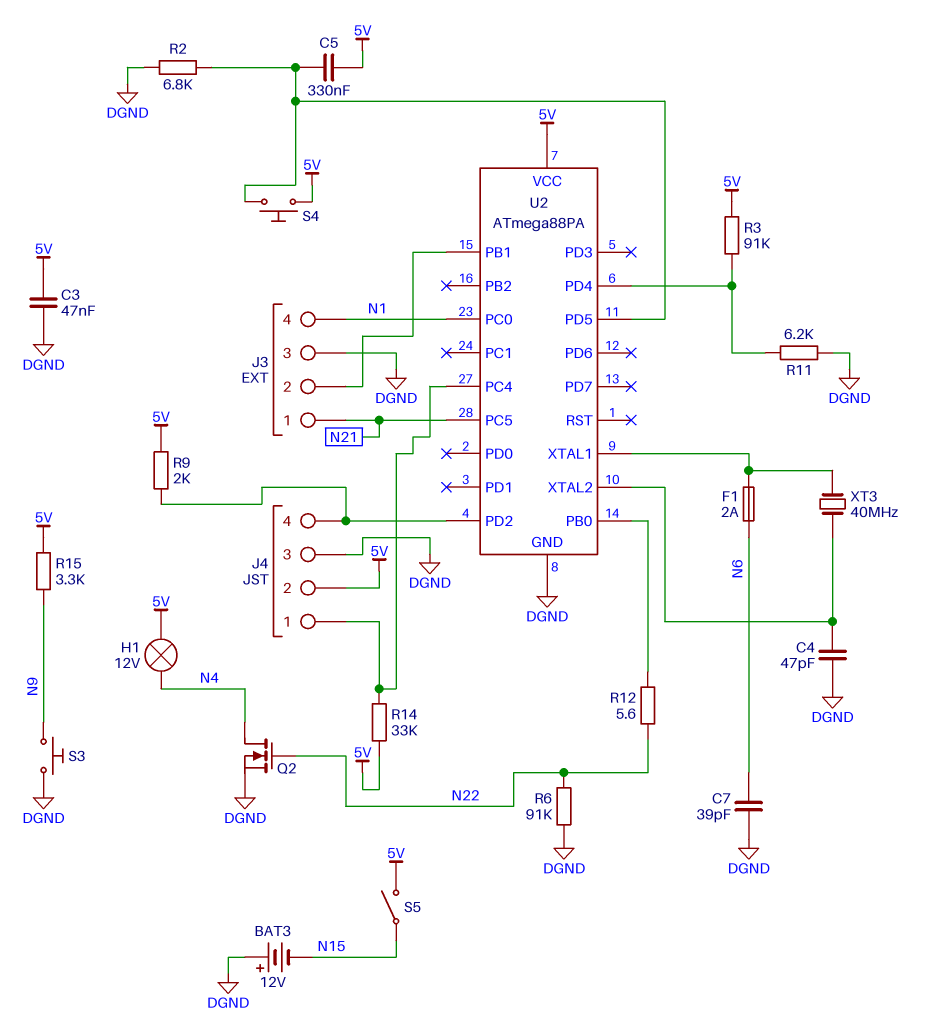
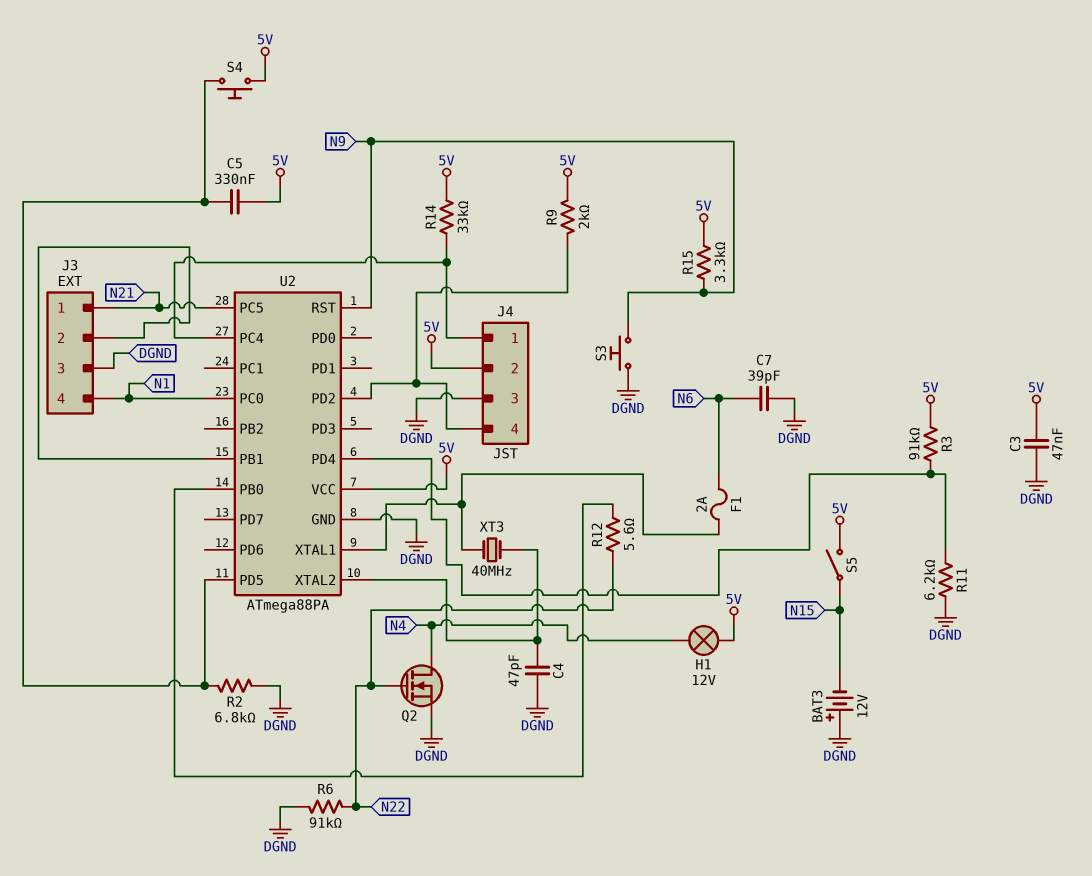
U2 pin RST: none -> N9

